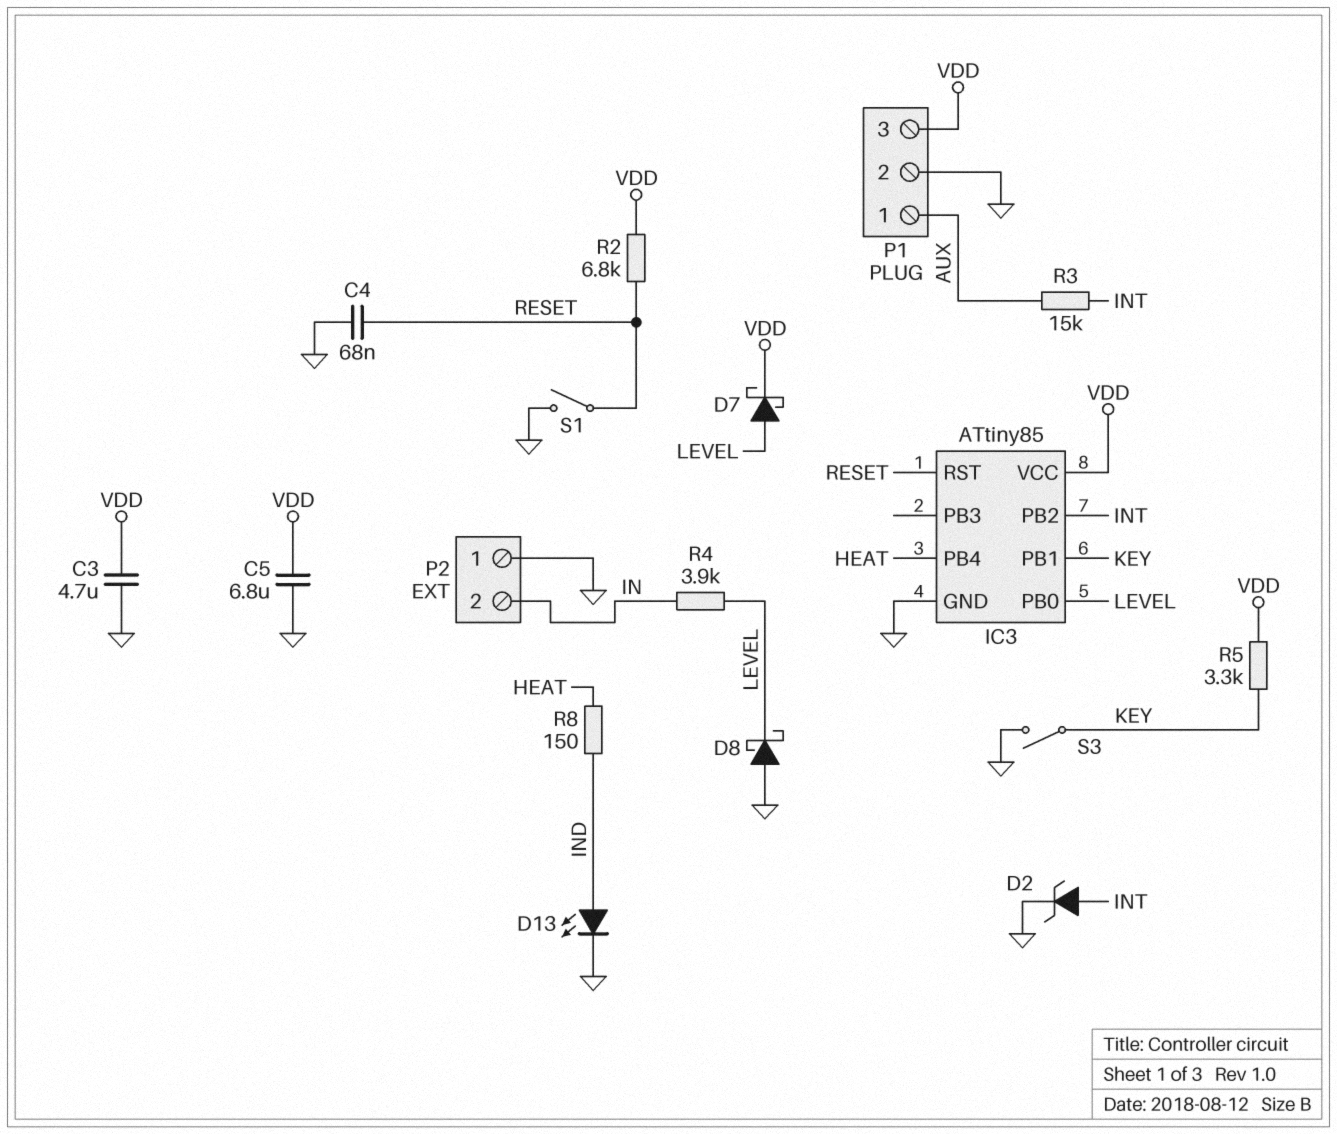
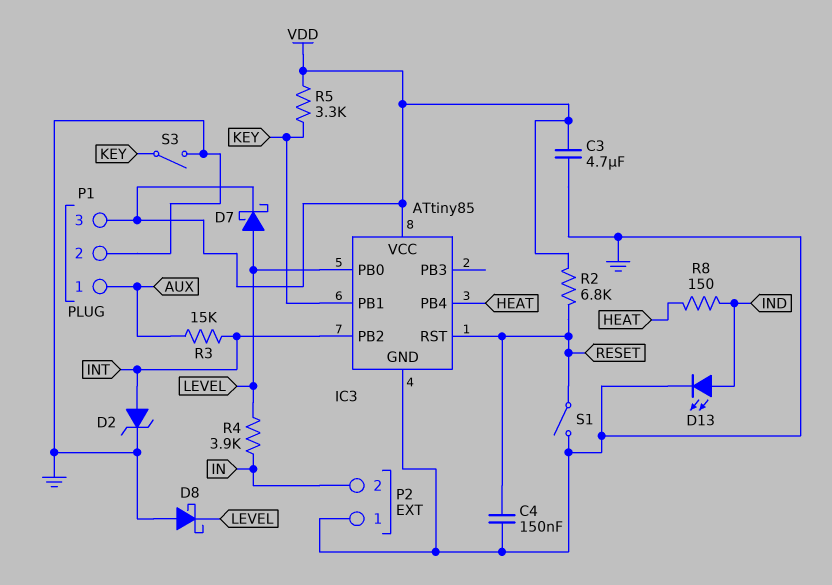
C4: 68nF (GND, RESET) -> 150nF (GND, RESET)
C5: 6.8uF (GND, VDD) -> none

